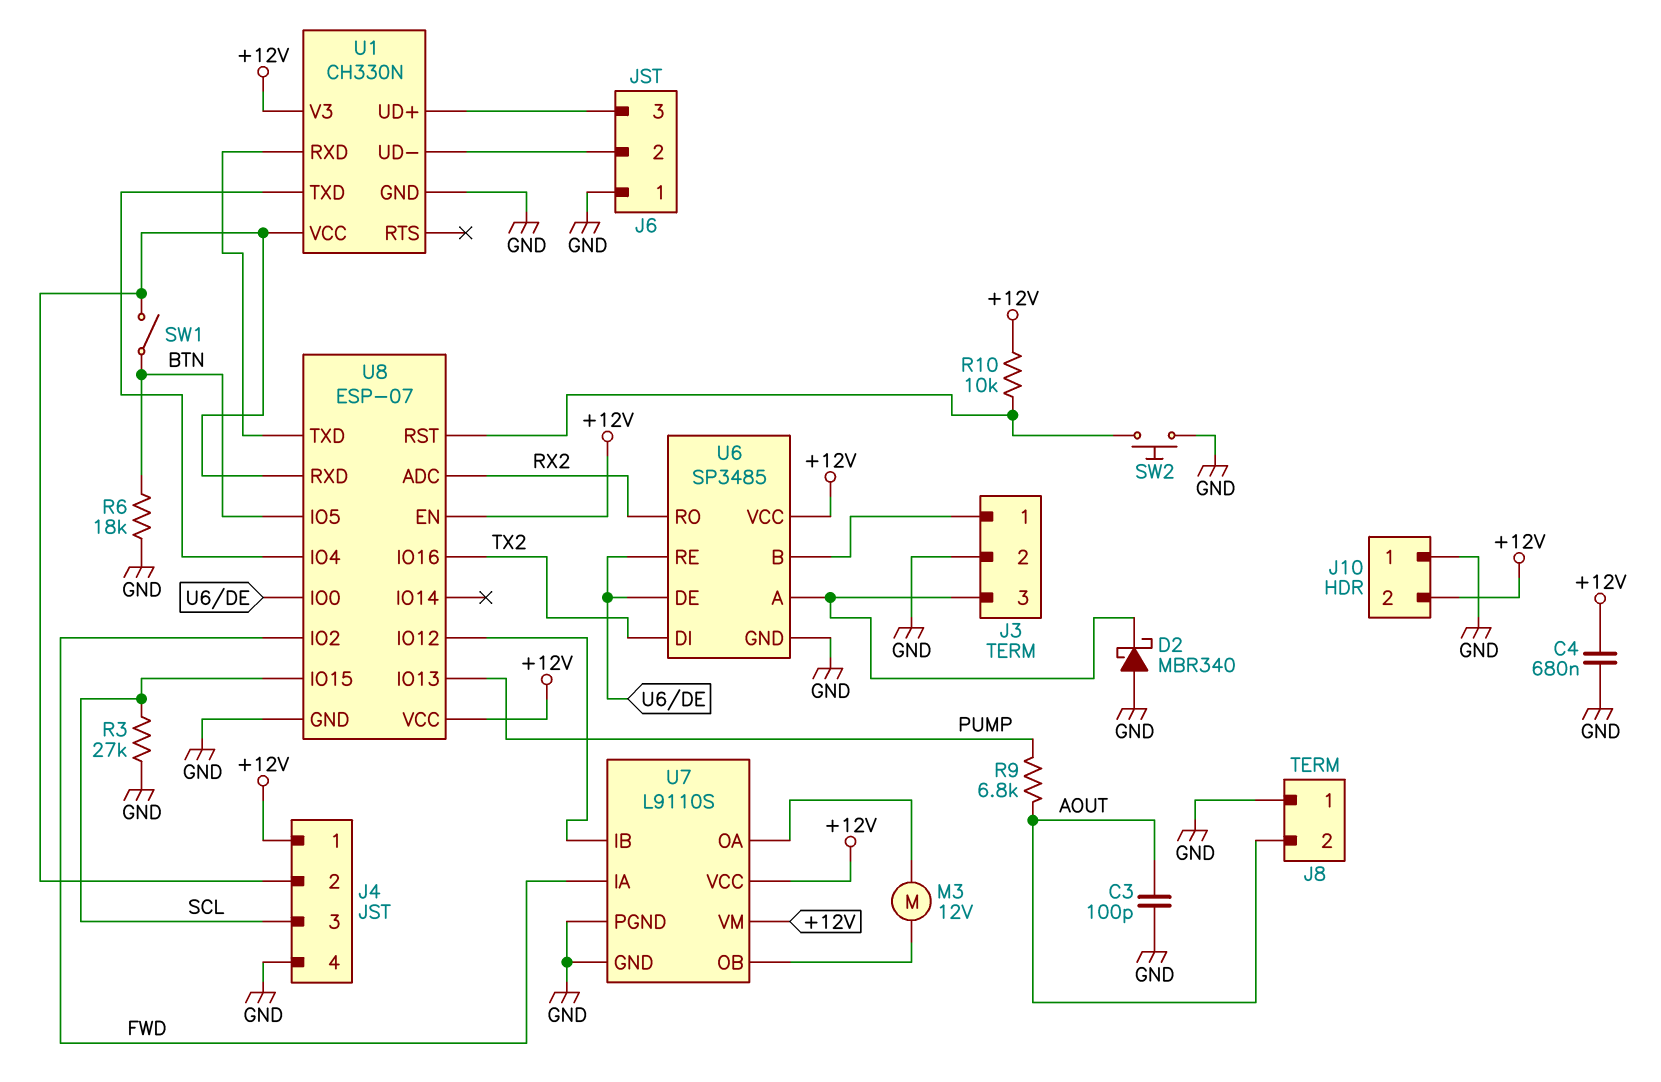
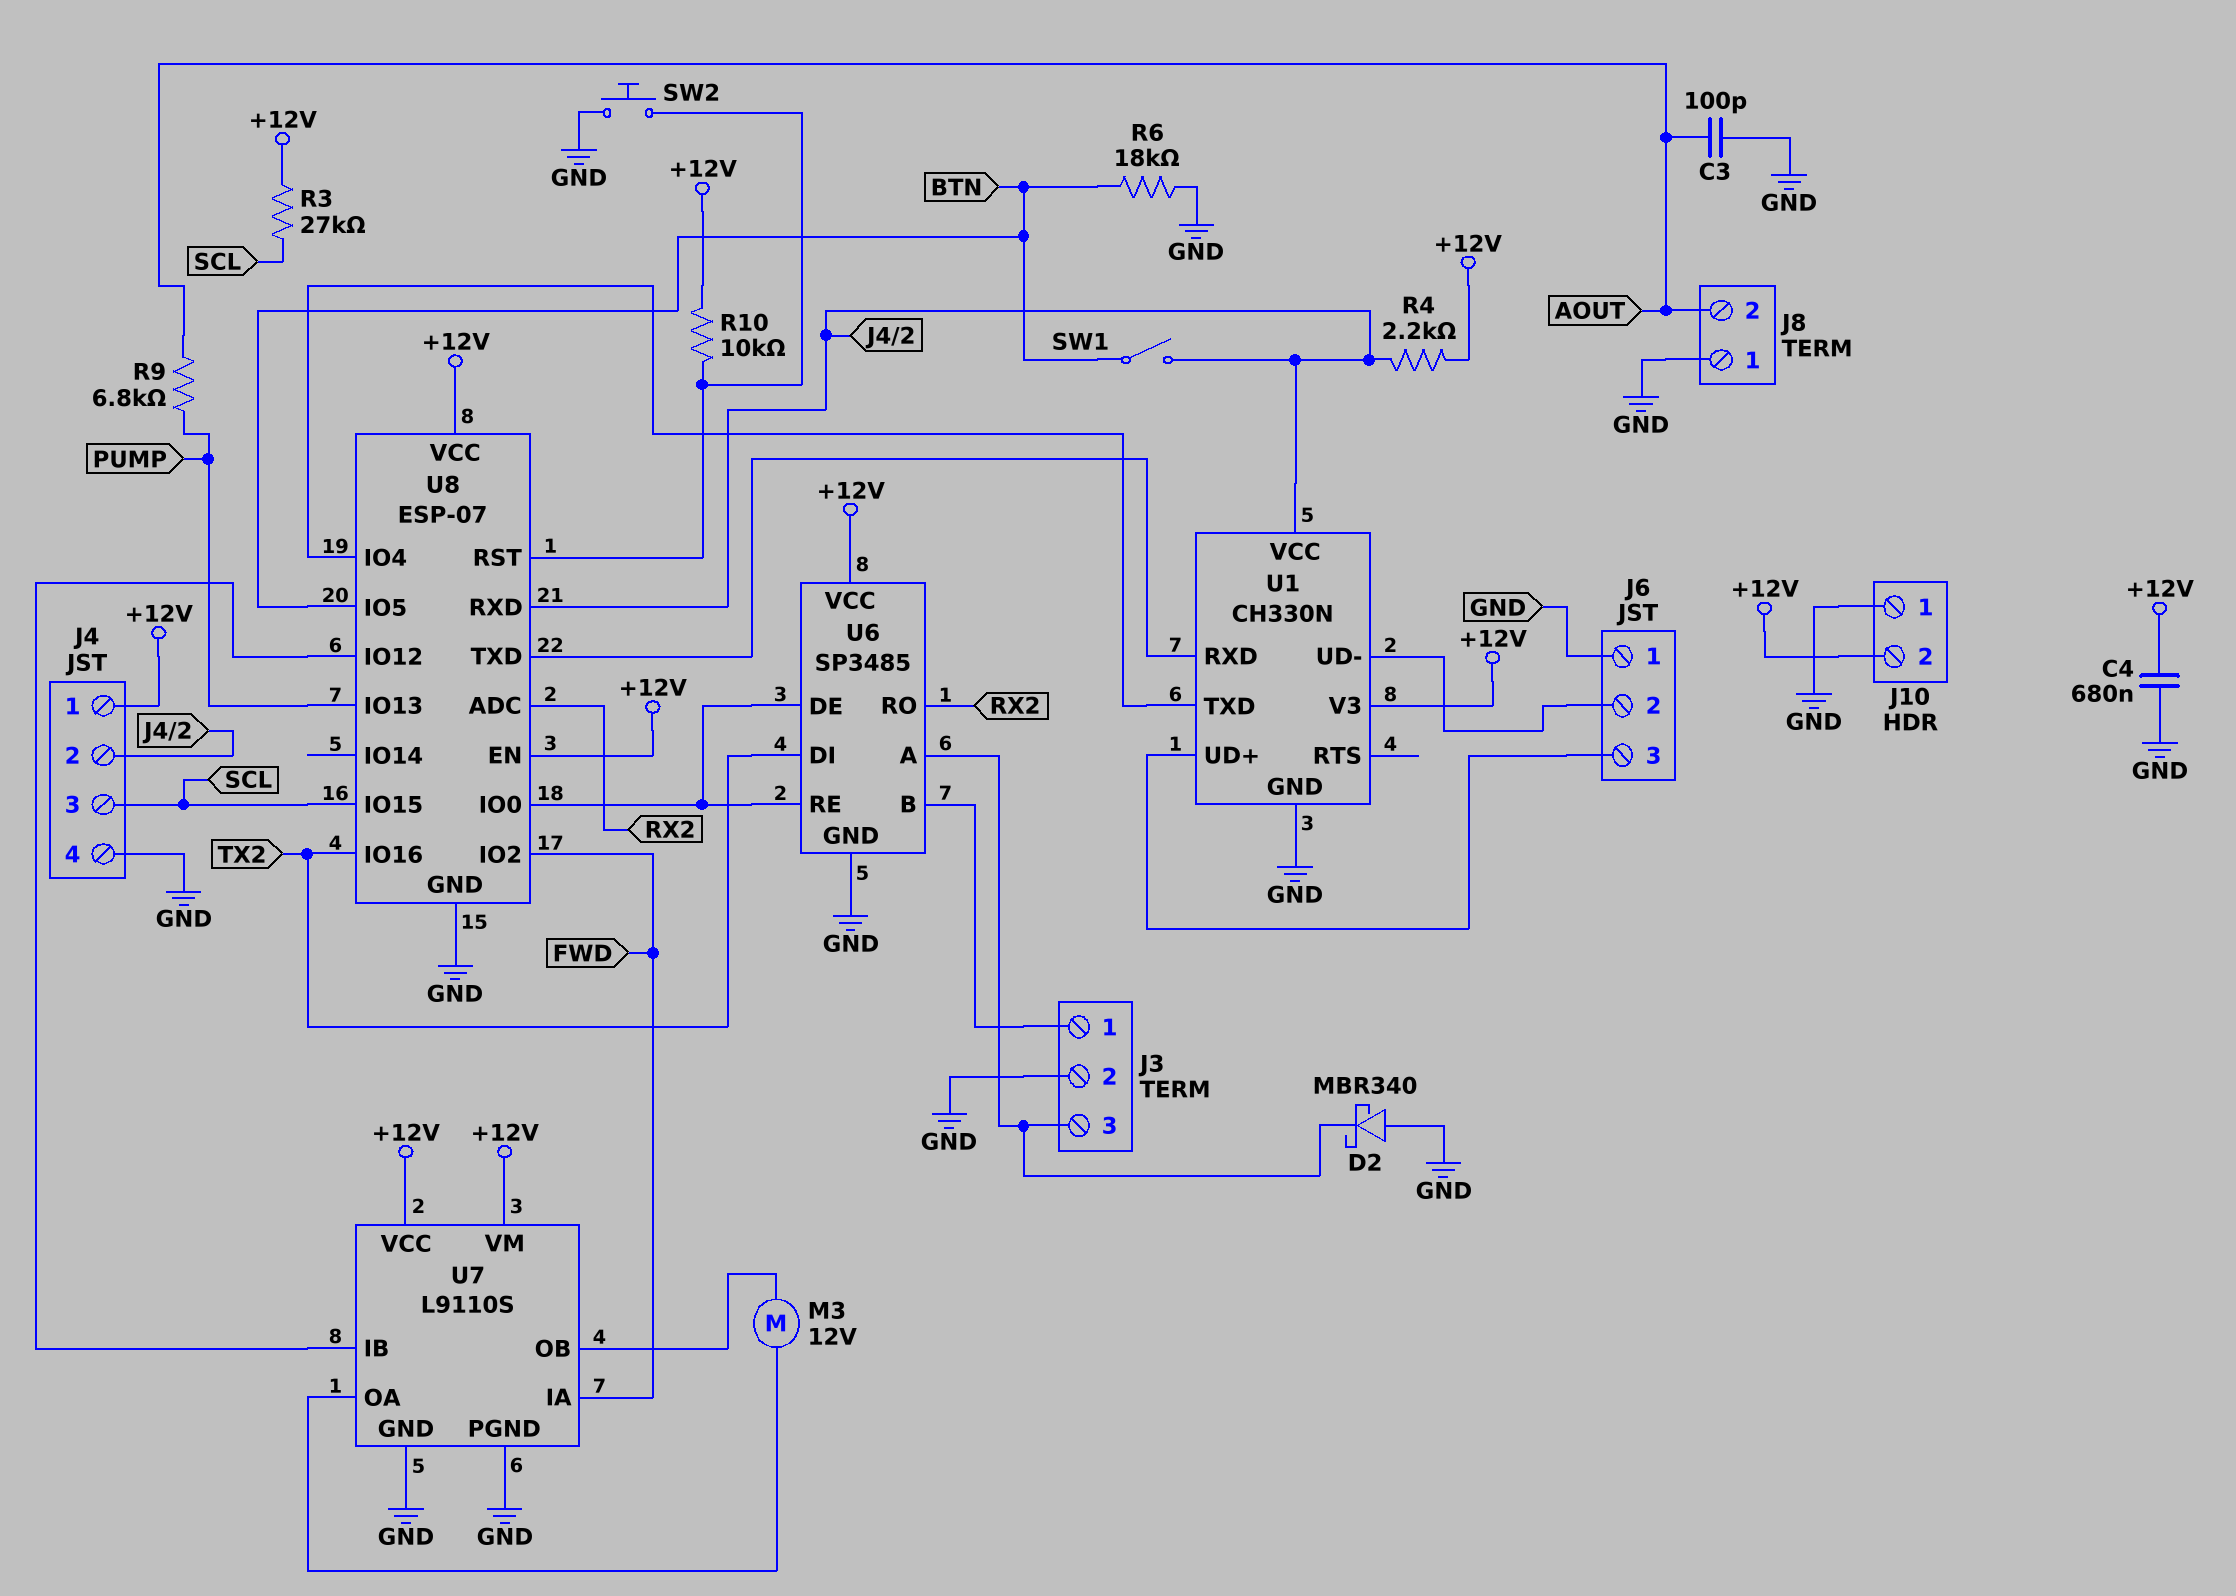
R3: 27k (GND, SCL) -> 27k (+12V, SCL)
R4: none -> 2.2k (+12V, J4/2)

